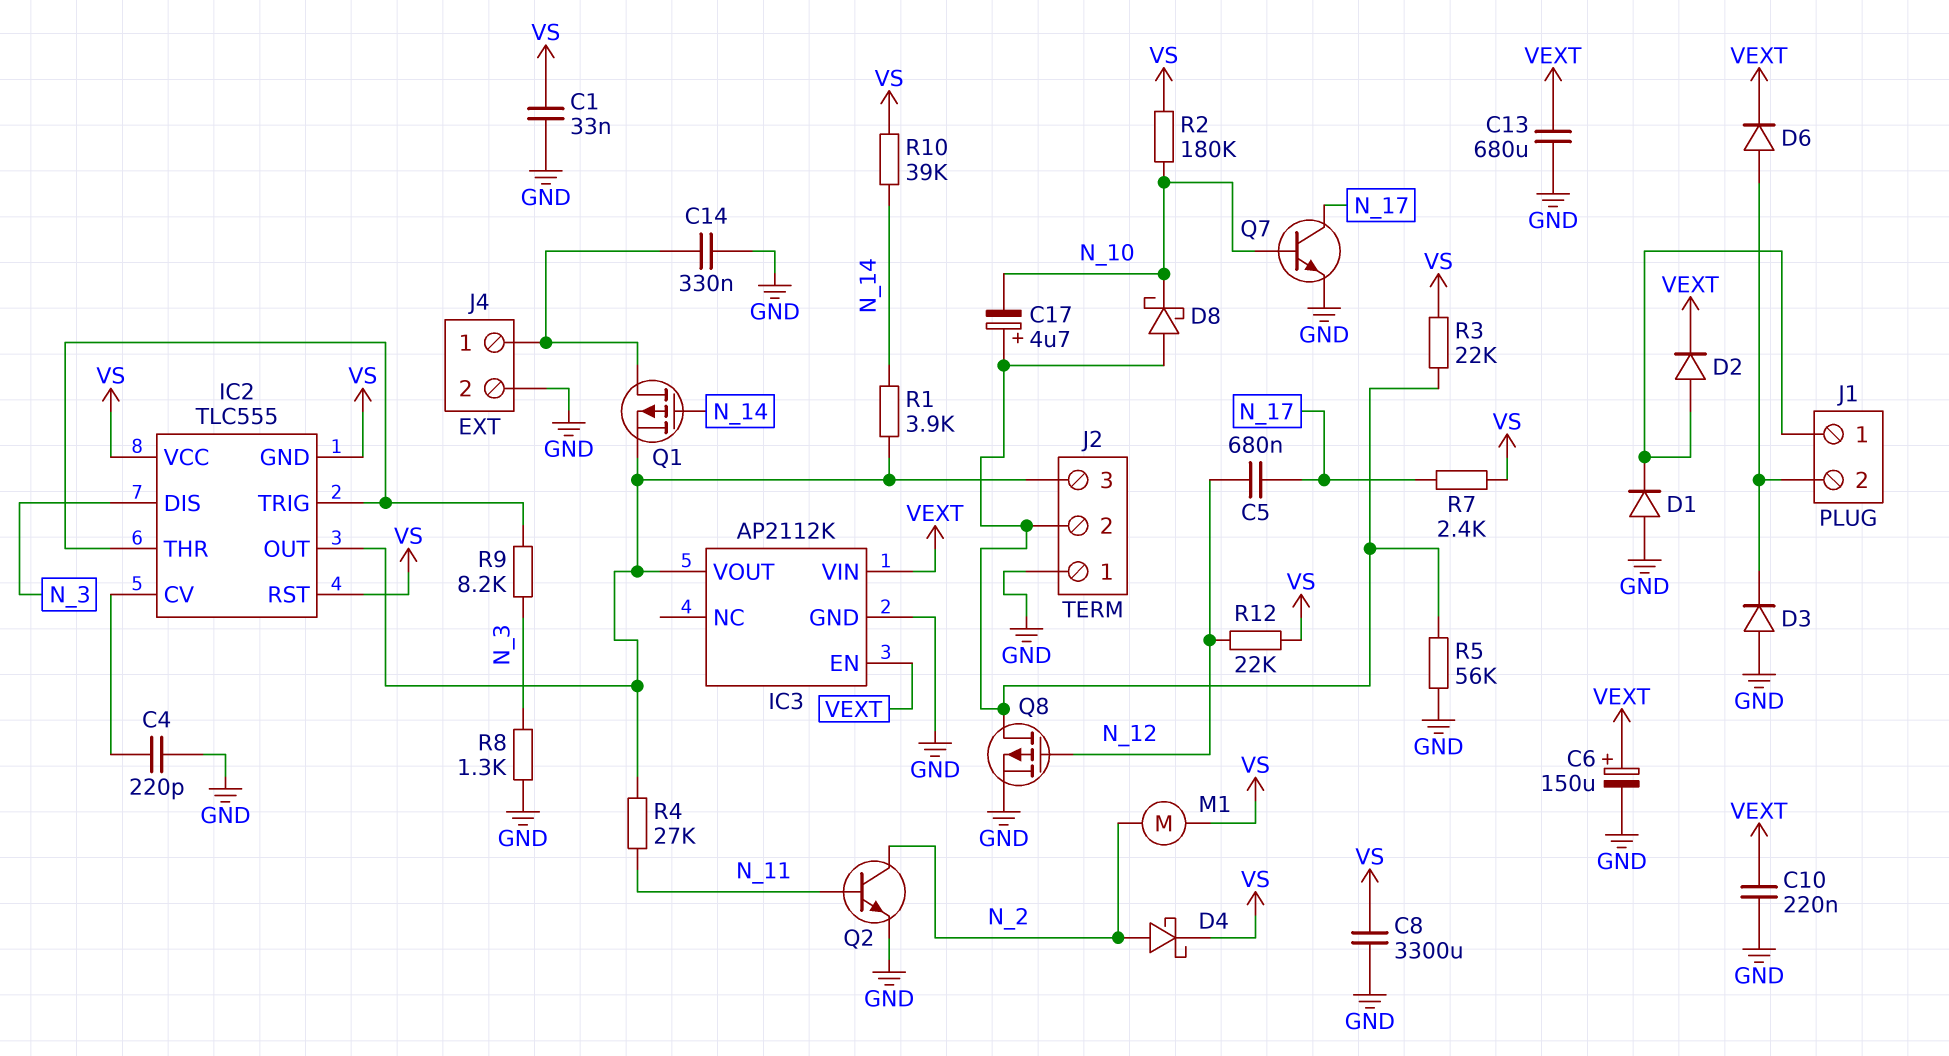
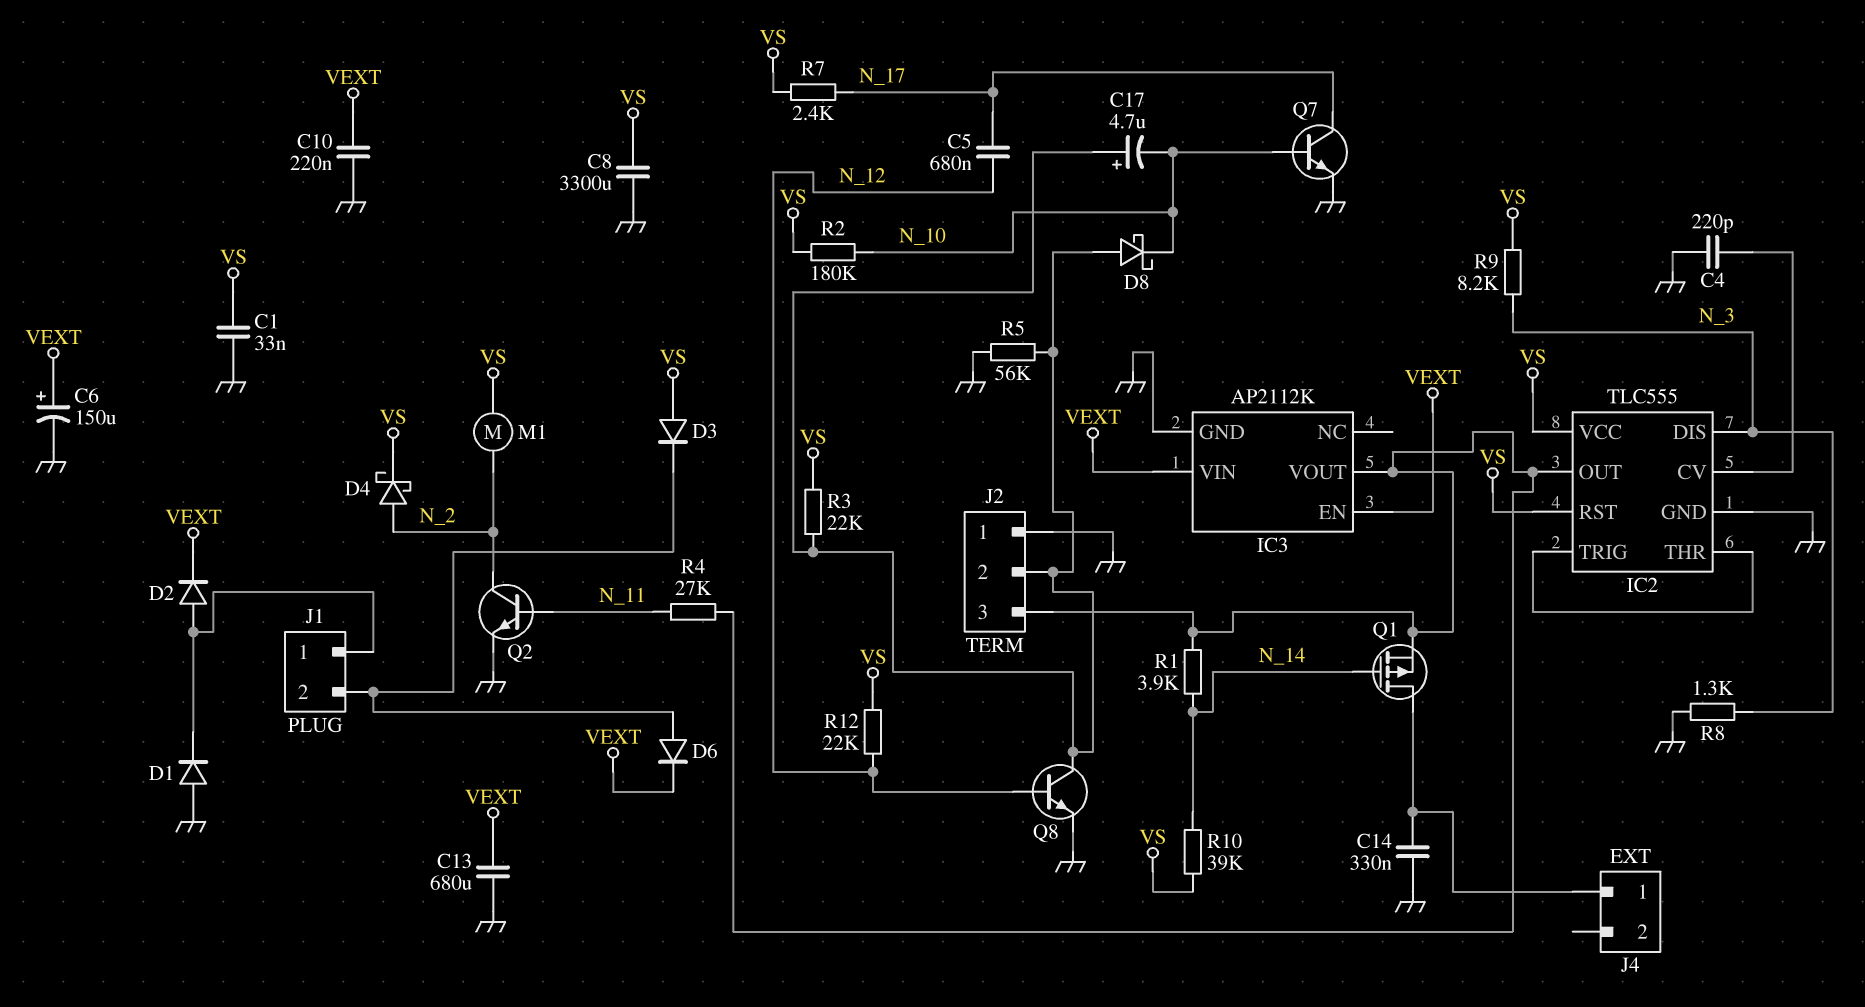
D3: diode (A GND, K J1/2) -> diode (A VS, K J1/2)
IC2 pin GND: VS -> GND
J4 pin 2: GND -> none
Q8: PMOS (G N_12, D J2/2, S GND) -> NPN (B N_12, C J2/2, E GND)
R9: 8.2k (IC2/THR, N_3) -> 8.2k (N_3, VS)

